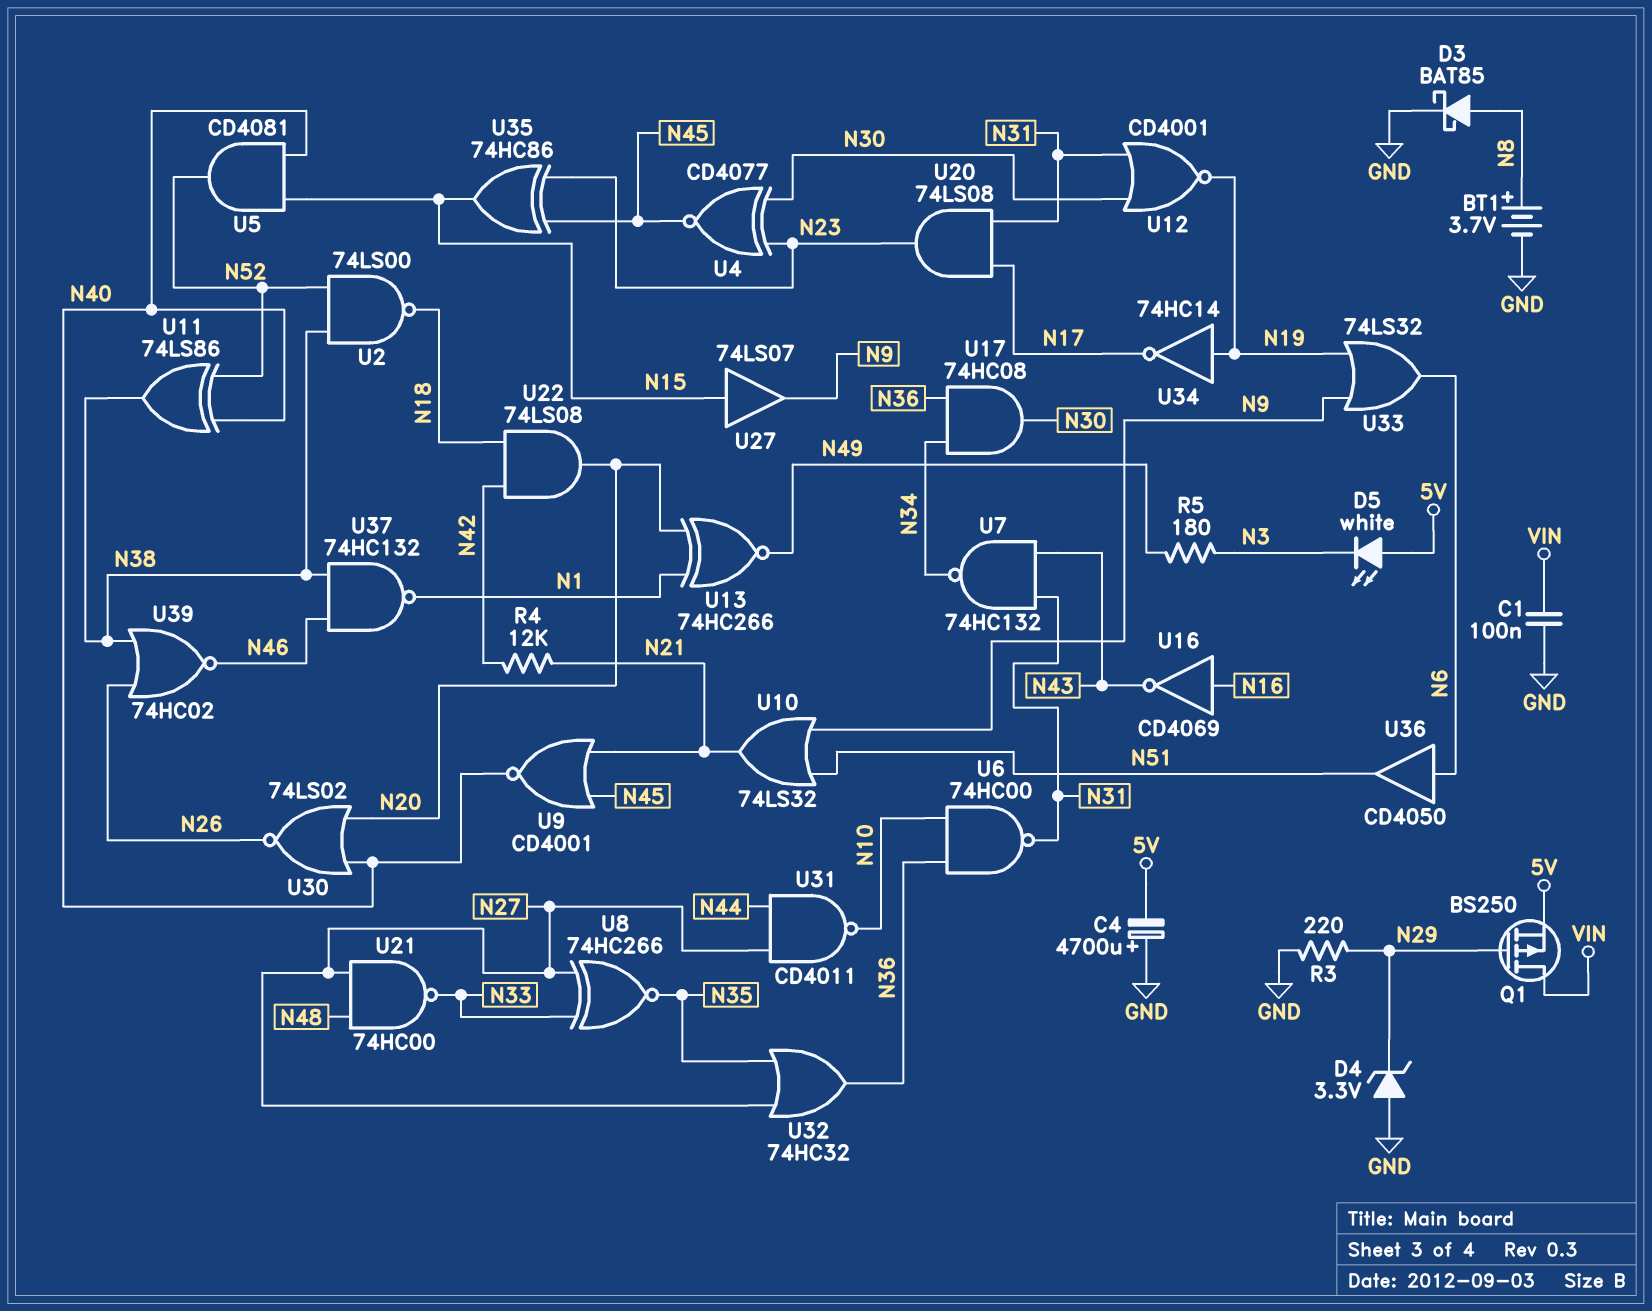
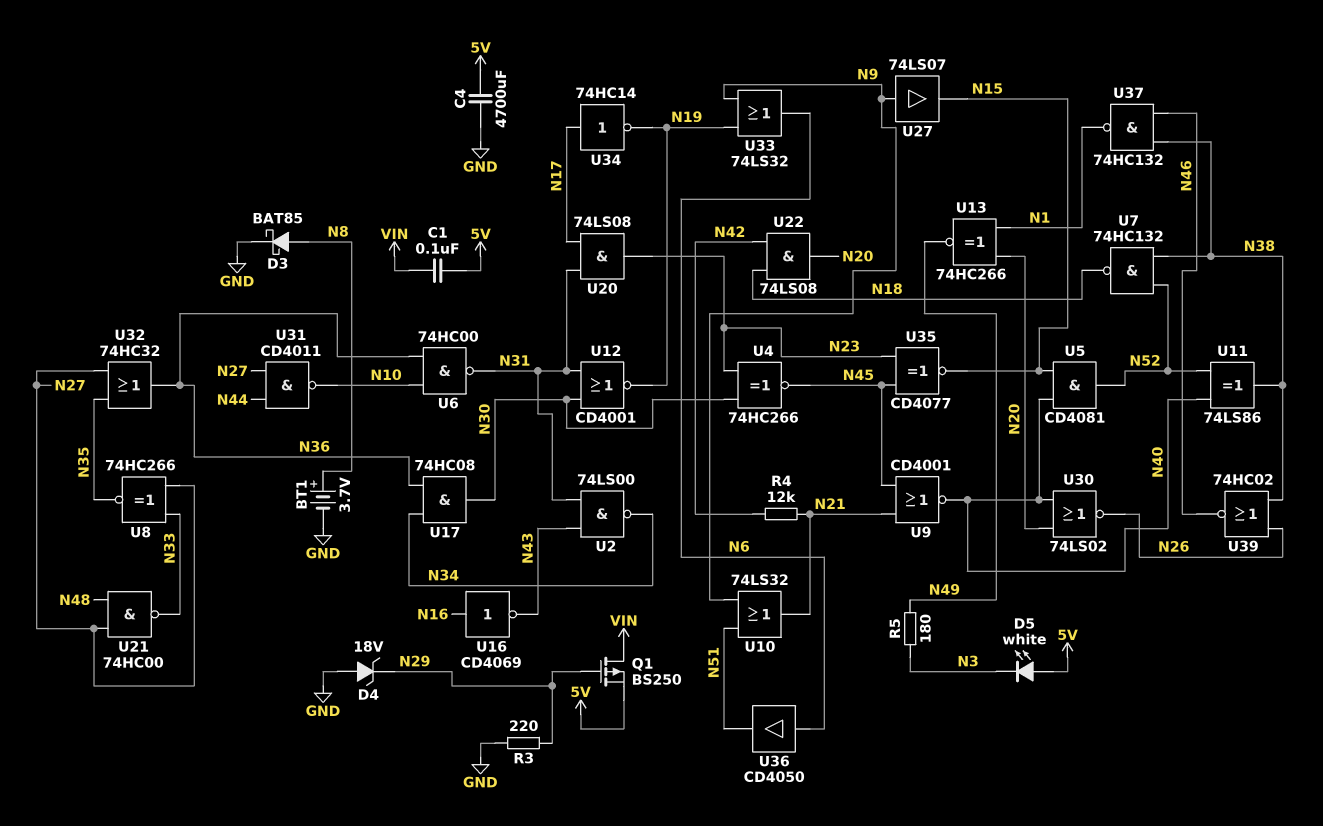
C1: 100nF (GND, VIN) -> 100nF (5V, VIN)
C4: 4700uF (plus GND, minus 5V) -> 4700uF (5V, GND)
D4: zener 3.3V (A GND, K N29) -> zener 18V (A GND, K N29)
U2: NAND 74LS00 (in N38, in N52, out N18) -> NAND 74LS00 (in N31, in N43, out N34)
U4: XNOR CD4077 (in N23, in N30, out N45) -> XNOR 74HC266 (in N23, in N30, out N45)
U7: NAND 74HC132 (in N31, in N43, out N34) -> NAND 74HC132 (in N38, in N52, out N18)
U27: buffer 74LS07 (in N15, out N9) -> buffer 74LS07 (in N9, out N15)
U34: NOT 74HC14 (in N19, out N17) -> NOT 74HC14 (in N17, out N19)
U35: XOR 74HC86 (in N23, in N45, out N15) -> XNOR CD4077 (in N23, in N45, out N15)

